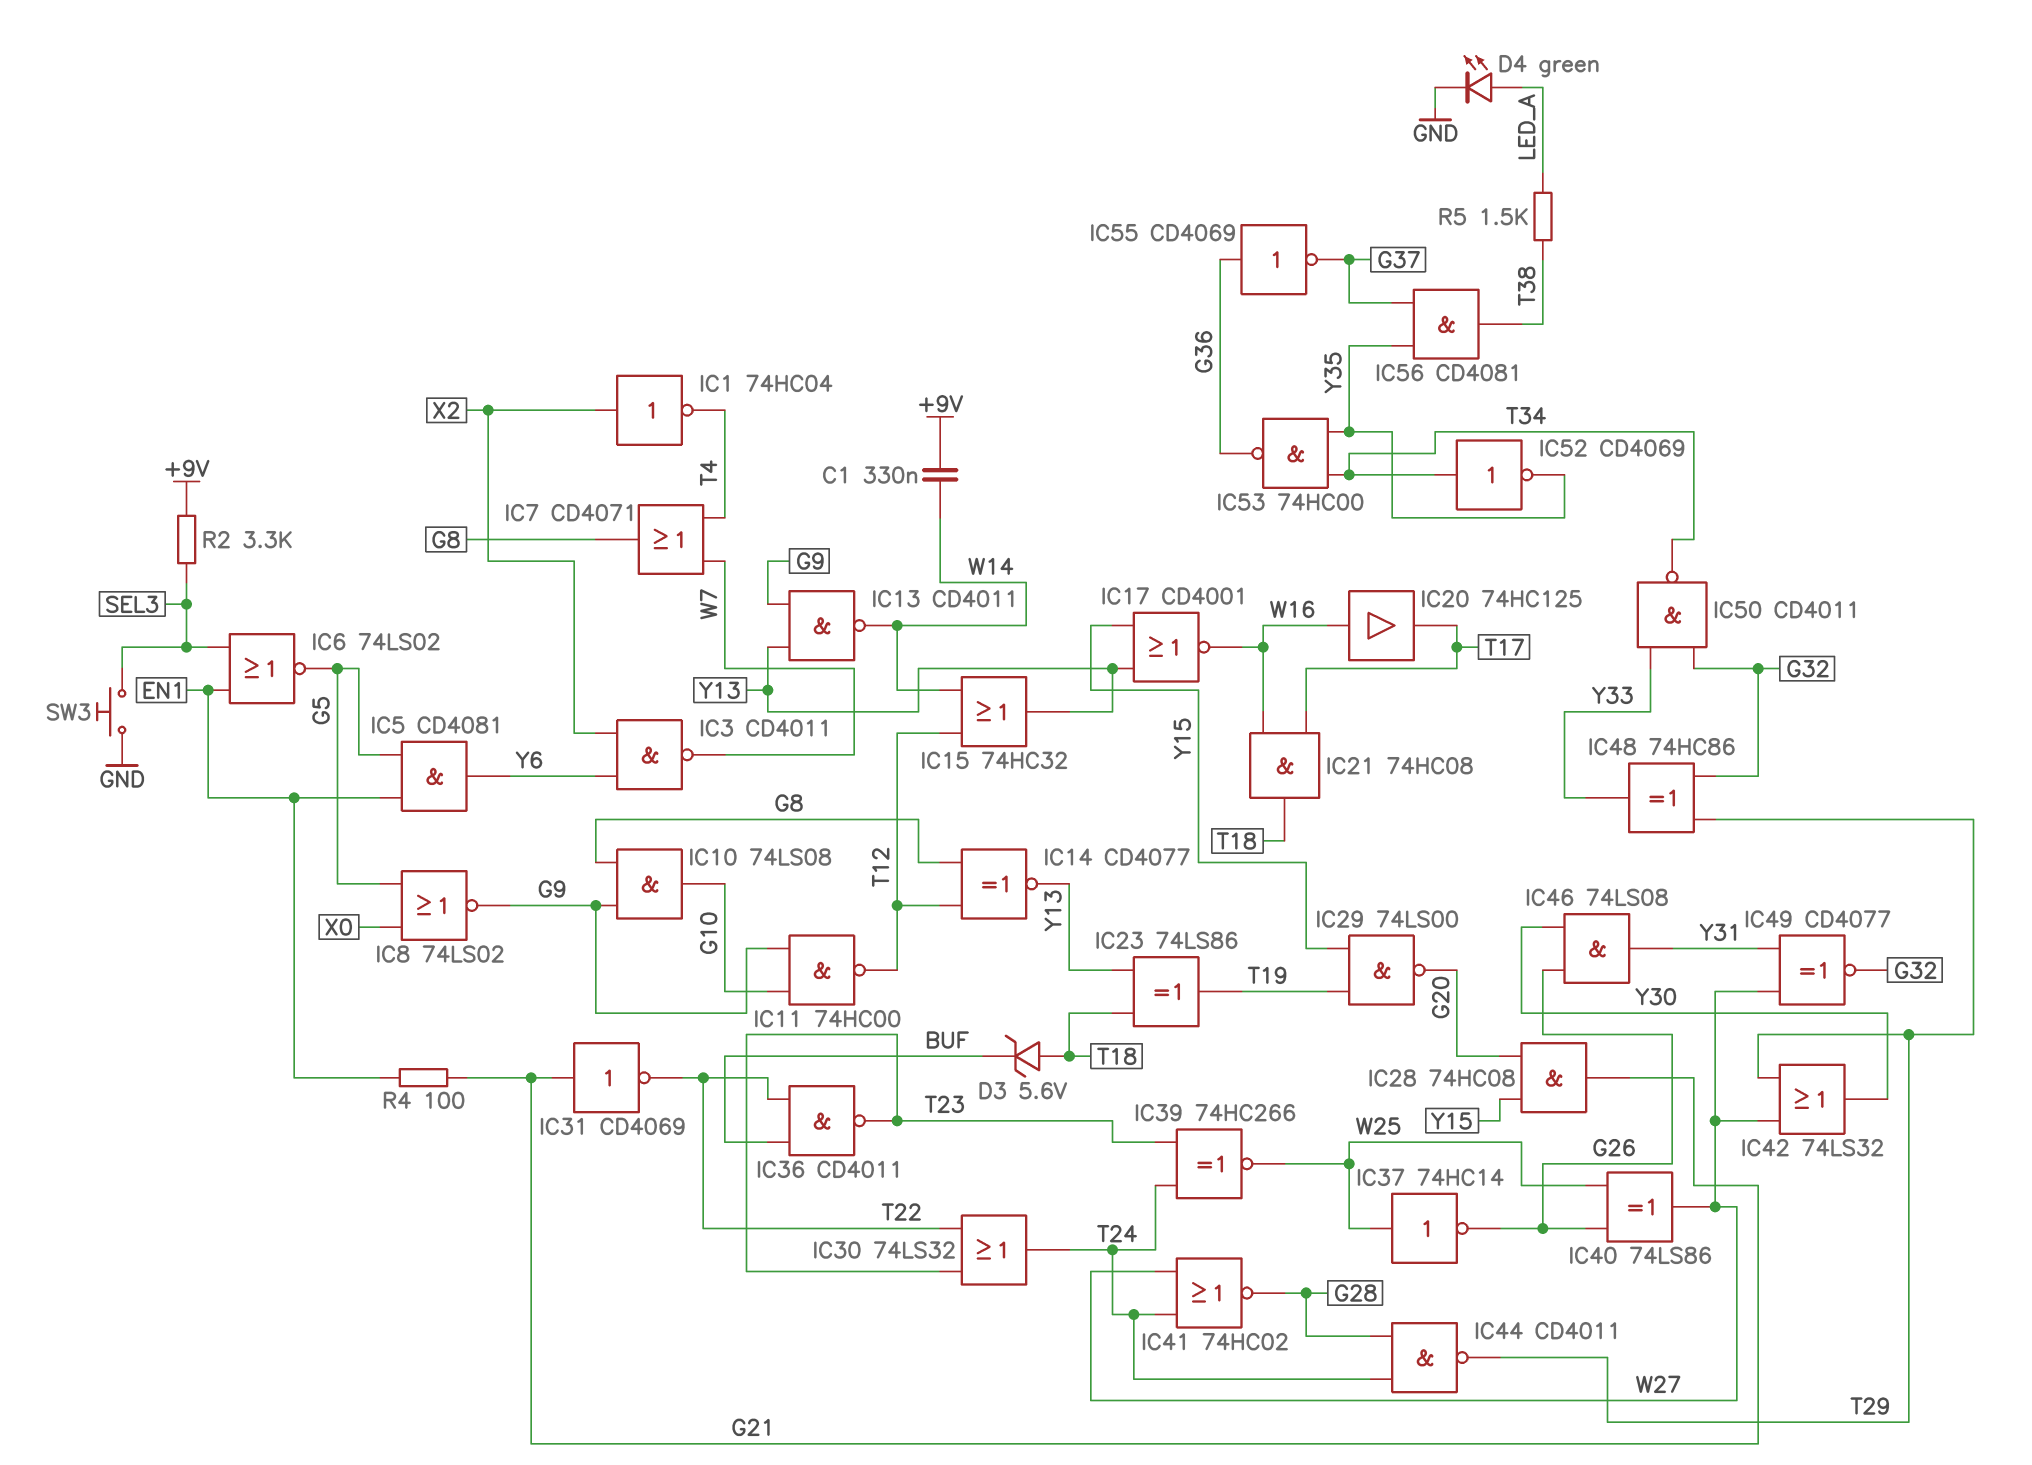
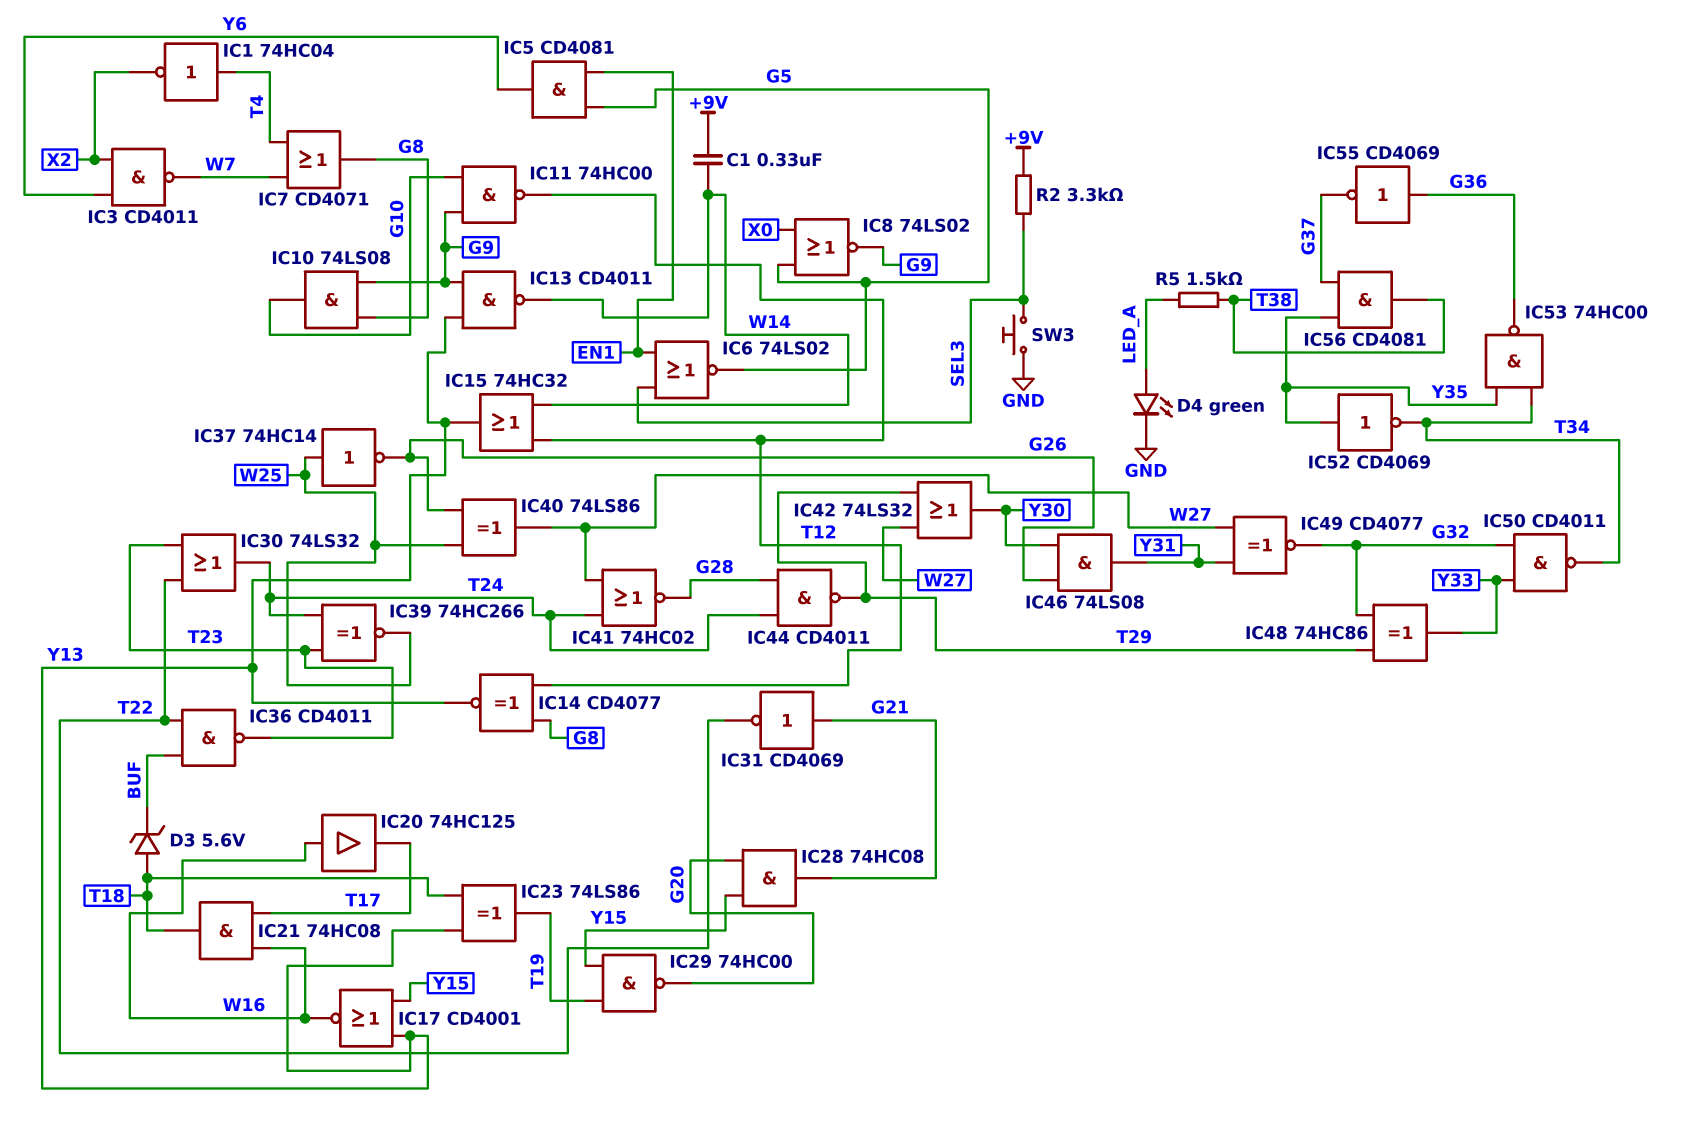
IC1: NOT 74HC04 (in X2, out T4) -> NOT 74HC04 (in T4, out X2)
IC29: NAND 74LS00 (in T19, in Y15, out G20) -> NAND 74HC00 (in T19, in Y15, out G20)
IC52: NOT CD4069 (in T34, out Y35) -> NOT CD4069 (in Y35, out T34)
R4: 100 (EN1, G21) -> none

